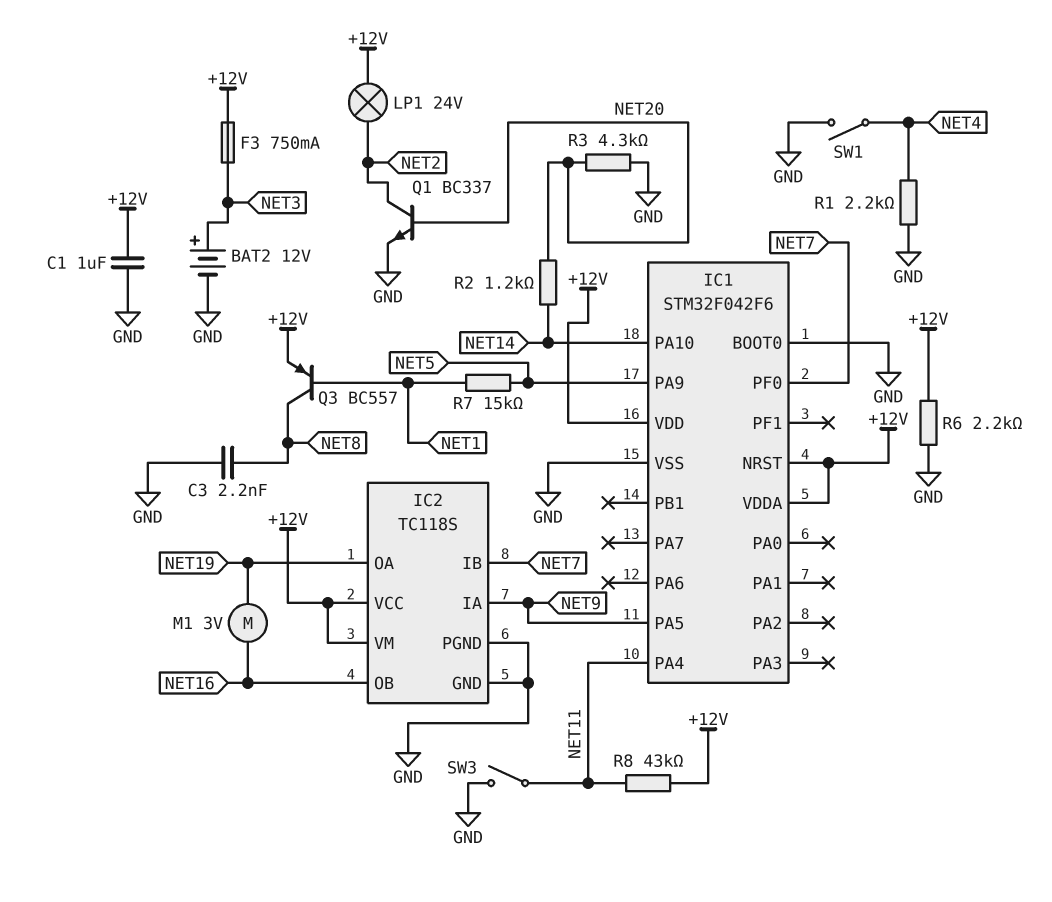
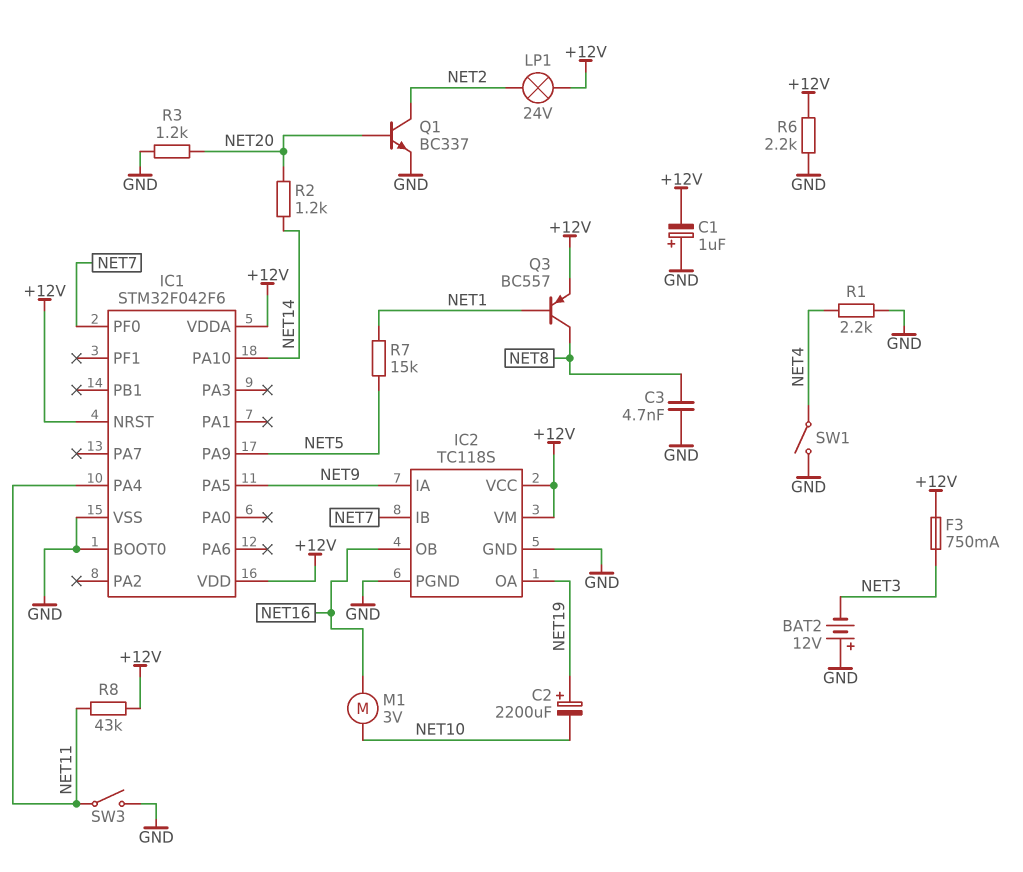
BAT2: 12V (plus NET3, minus GND) -> 12V (plus GND, minus NET3)
C1: 1uF (+12V, GND) -> 1uF (plus GND, minus +12V)
C2: none -> 2200uF (plus NET19, minus NET10)
C3: 2.2nF (GND, NET8) -> 4.7nF (GND, NET8)
M1: motor 3V (NET16, NET19) -> motor 3V (NET10, NET16)
R3: 4.3k (GND, NET20) -> 1.2k (GND, NET20)

